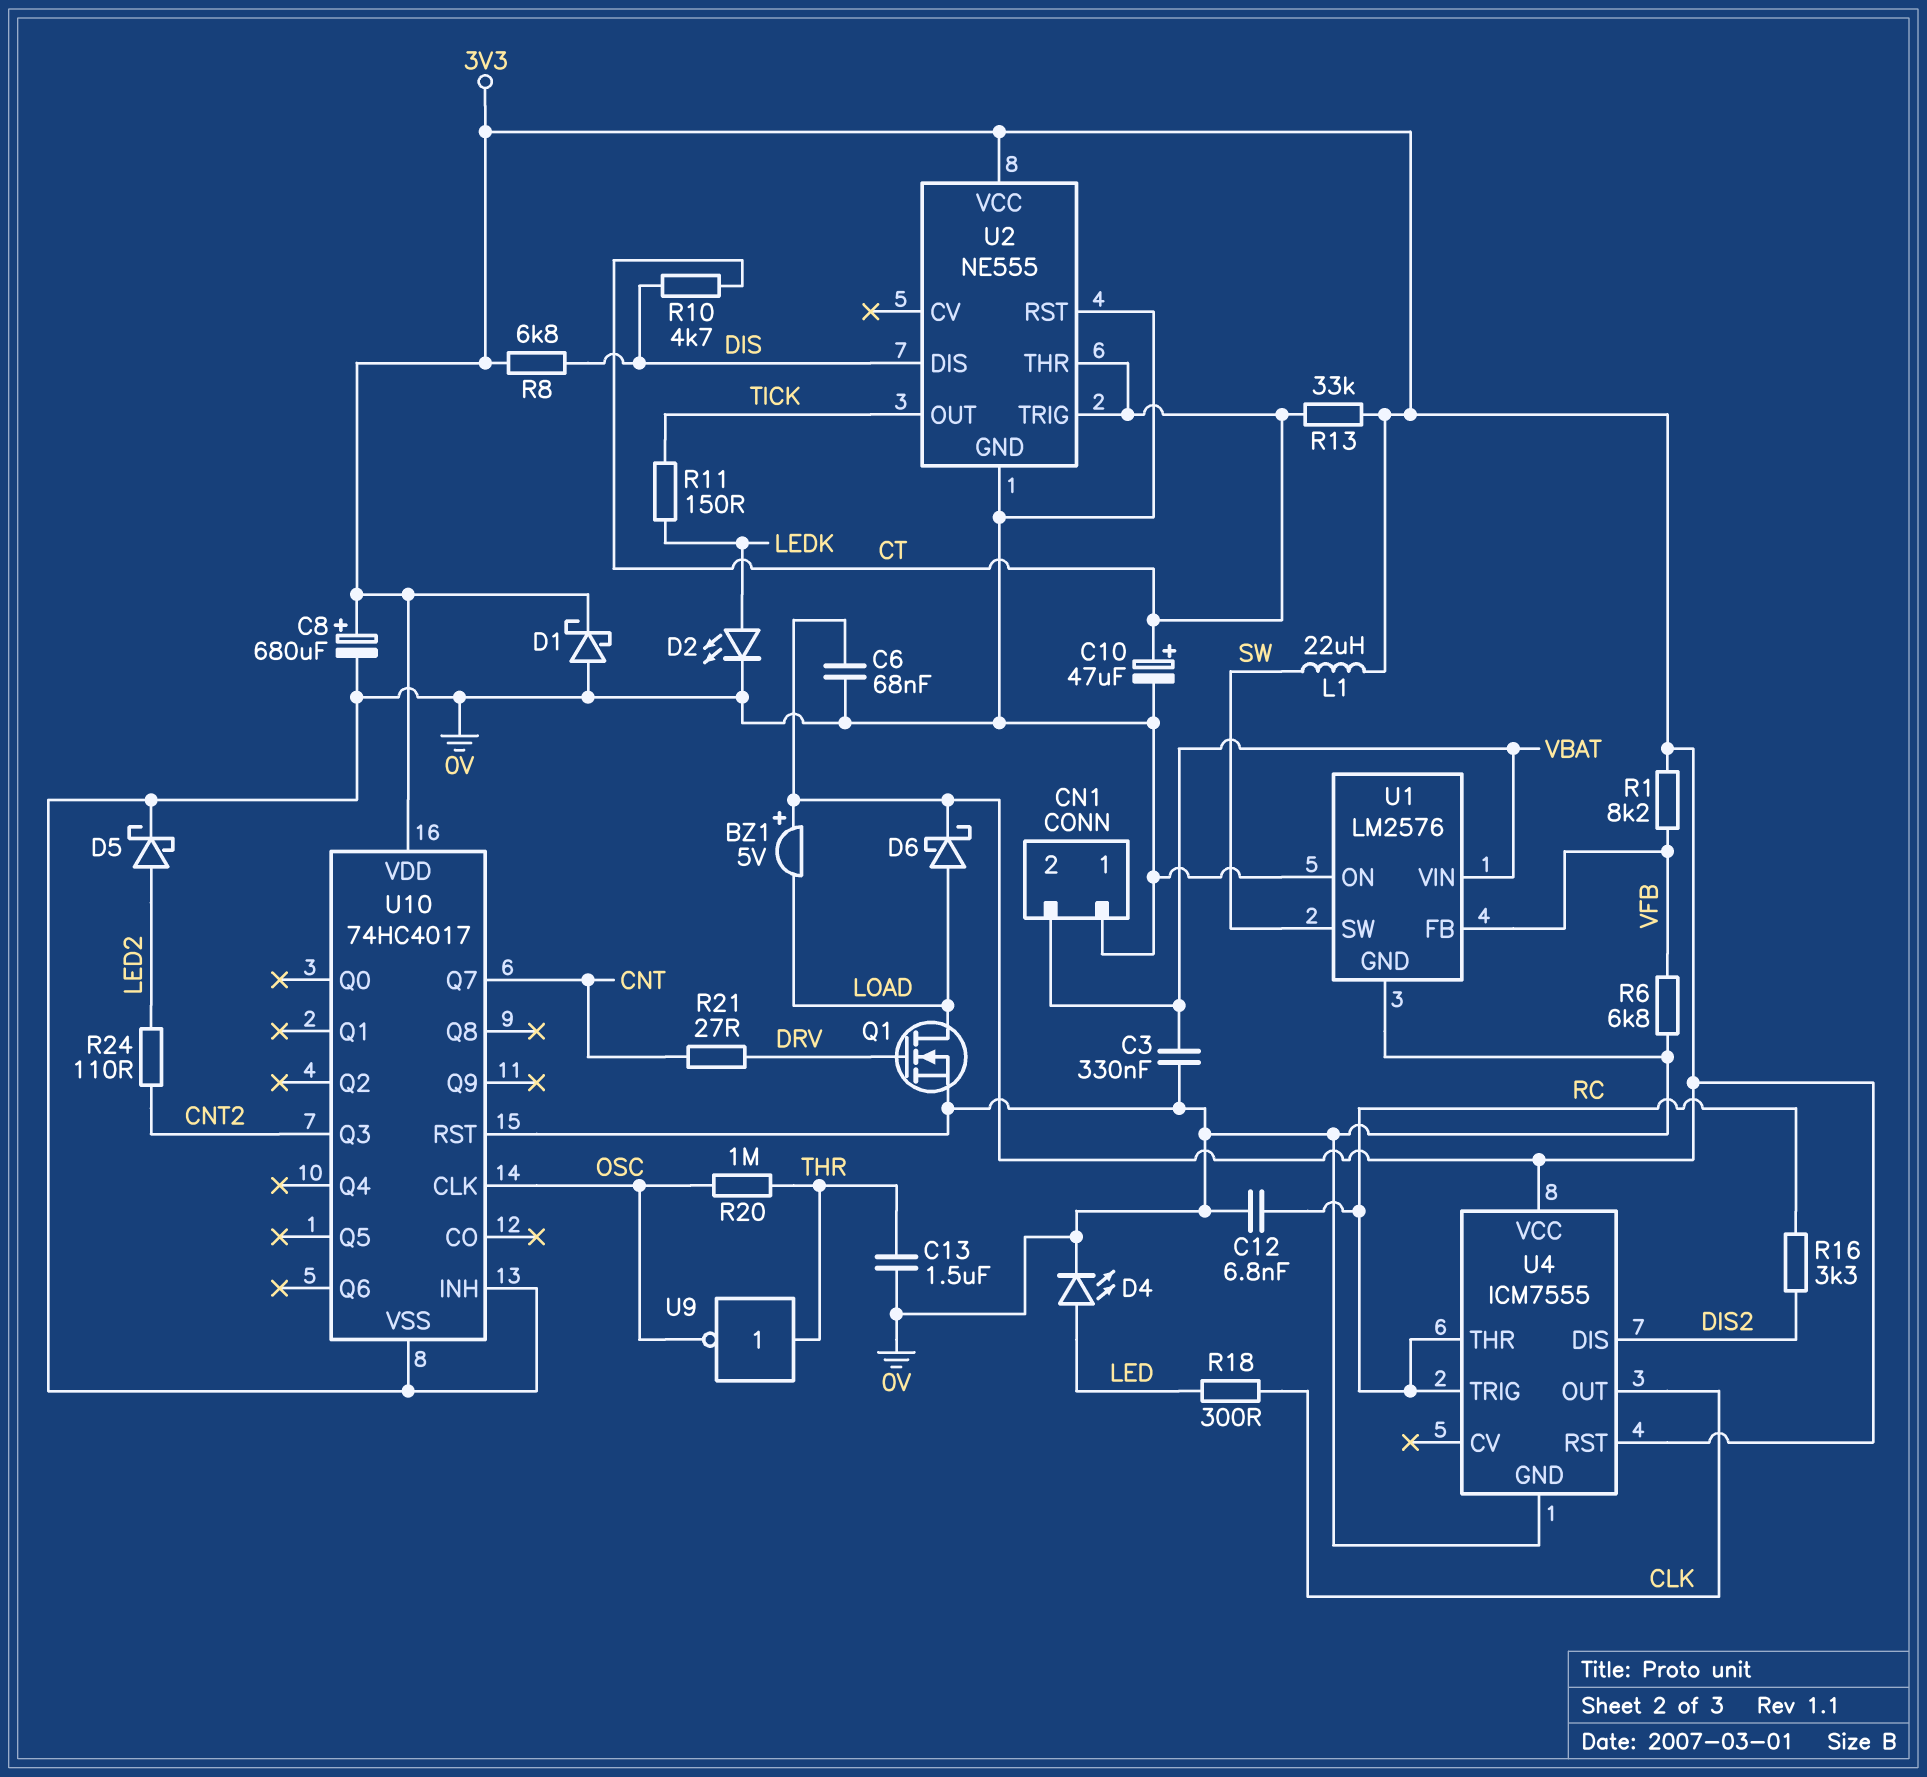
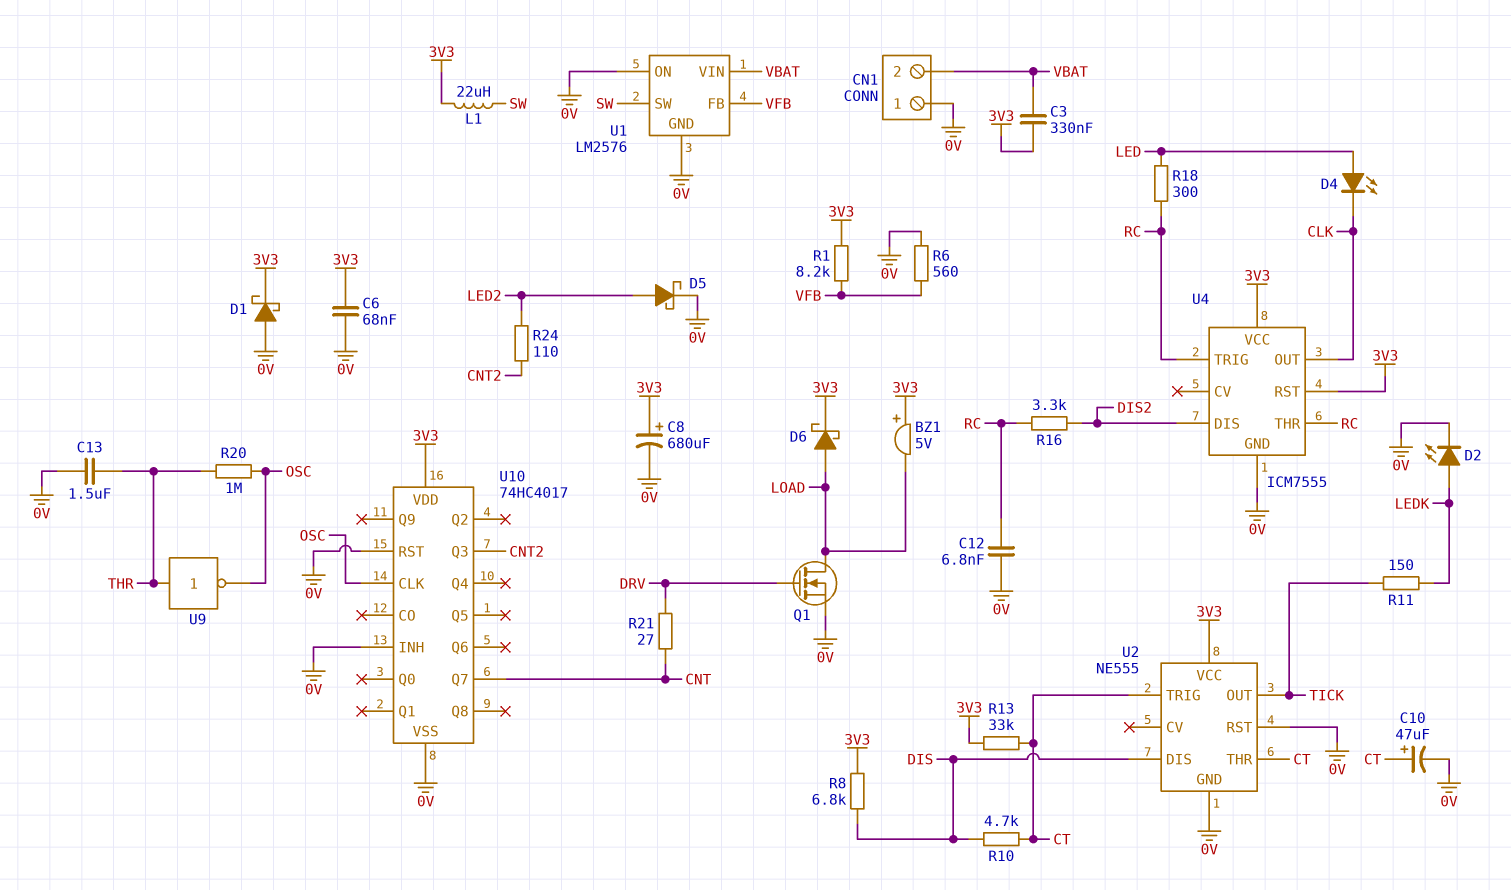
C3: 330nF (0V, VBAT) -> 330nF (3V3, VBAT)
D4: LED (A LED, K 0V) -> LED (A LED, K CLK)
R6: 6.8k (0V, VFB) -> 560 (0V, VFB)
R18: 300 (CLK, LED) -> 300 (LED, RC)

